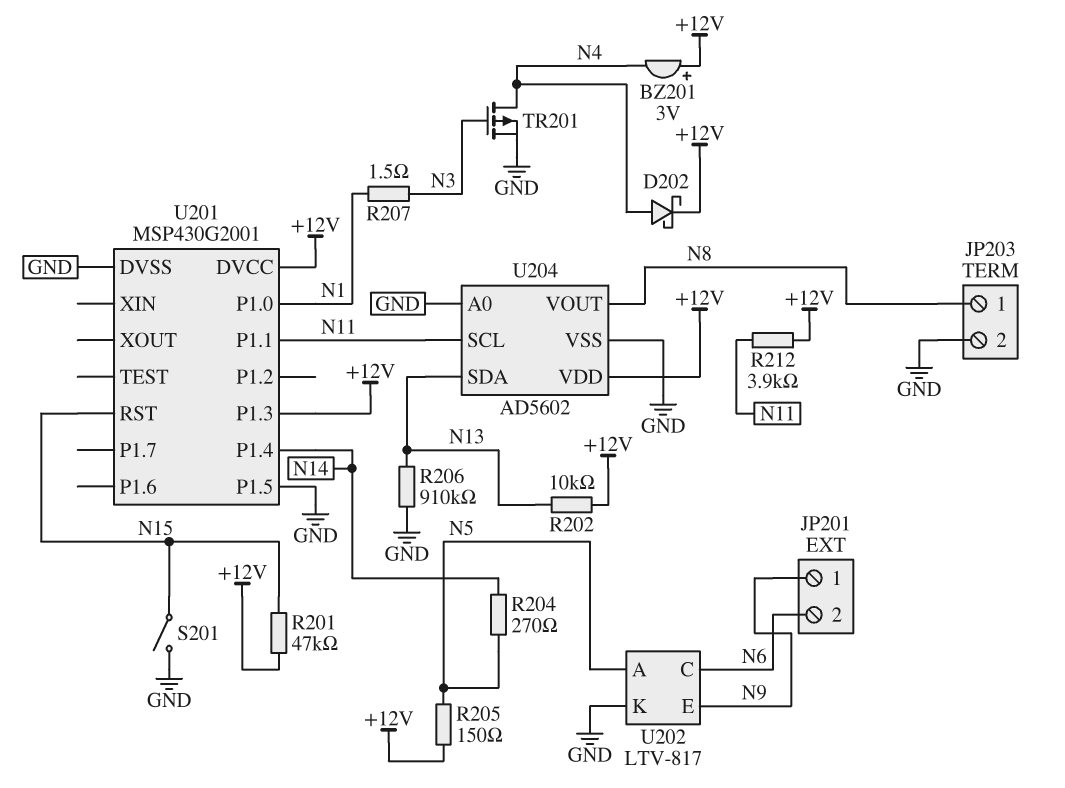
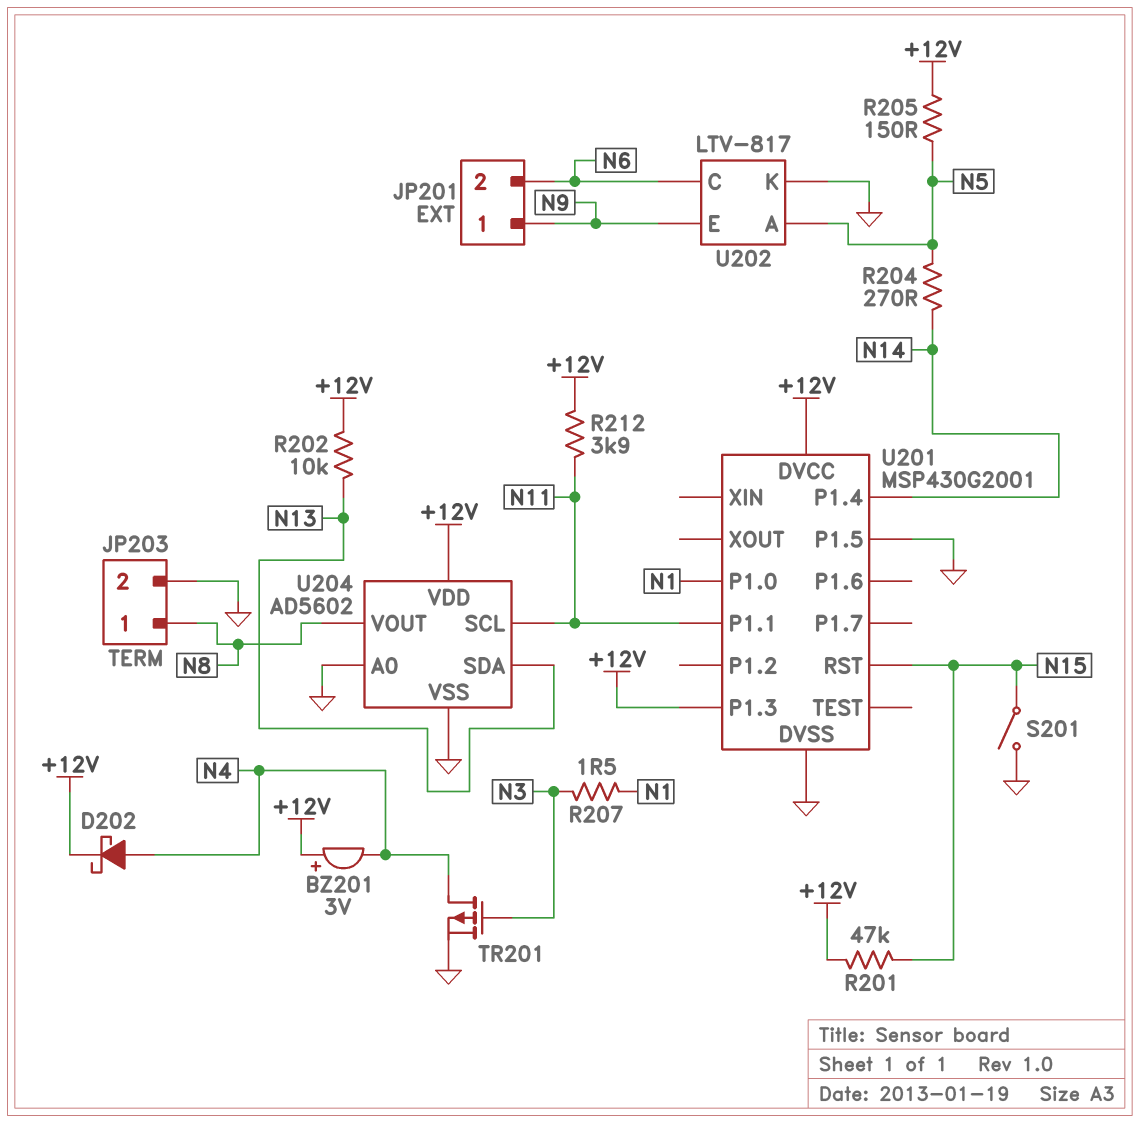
R206: 910k (GND, N13) -> none

